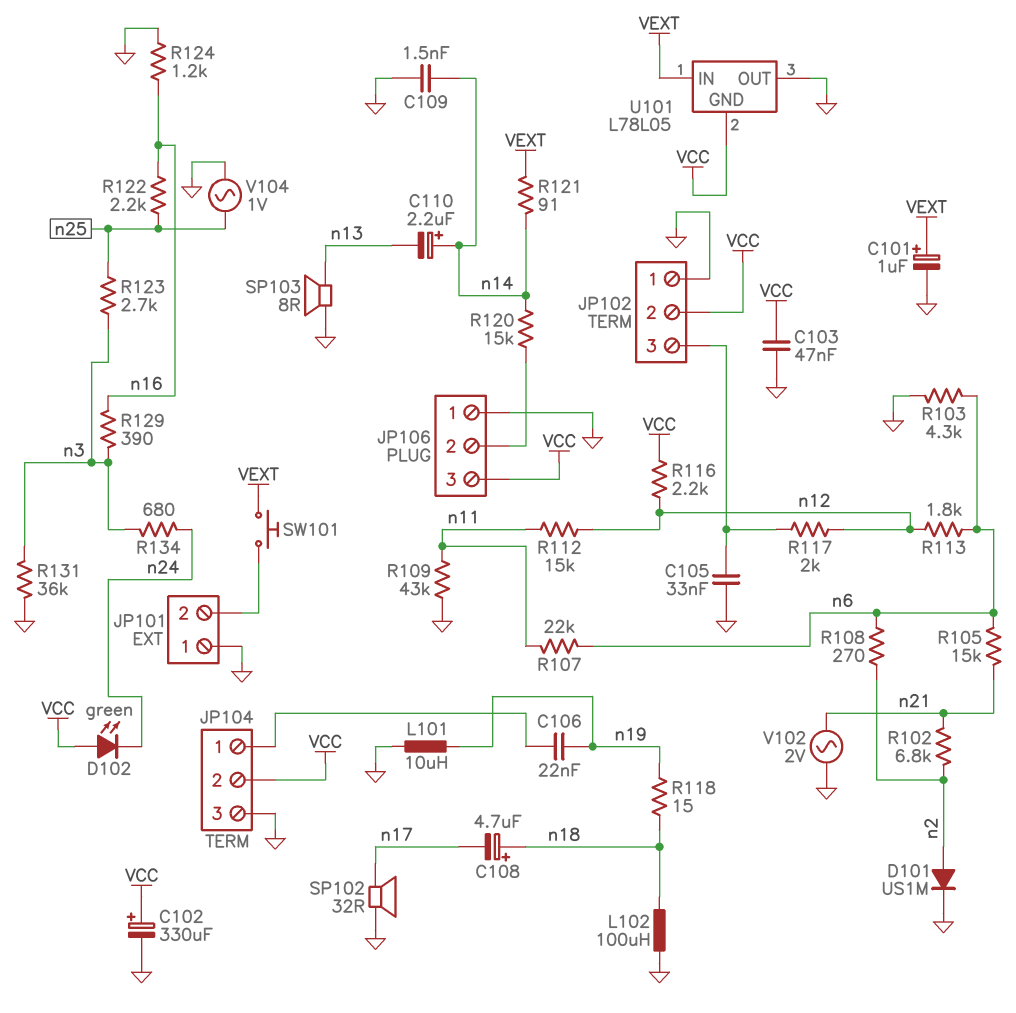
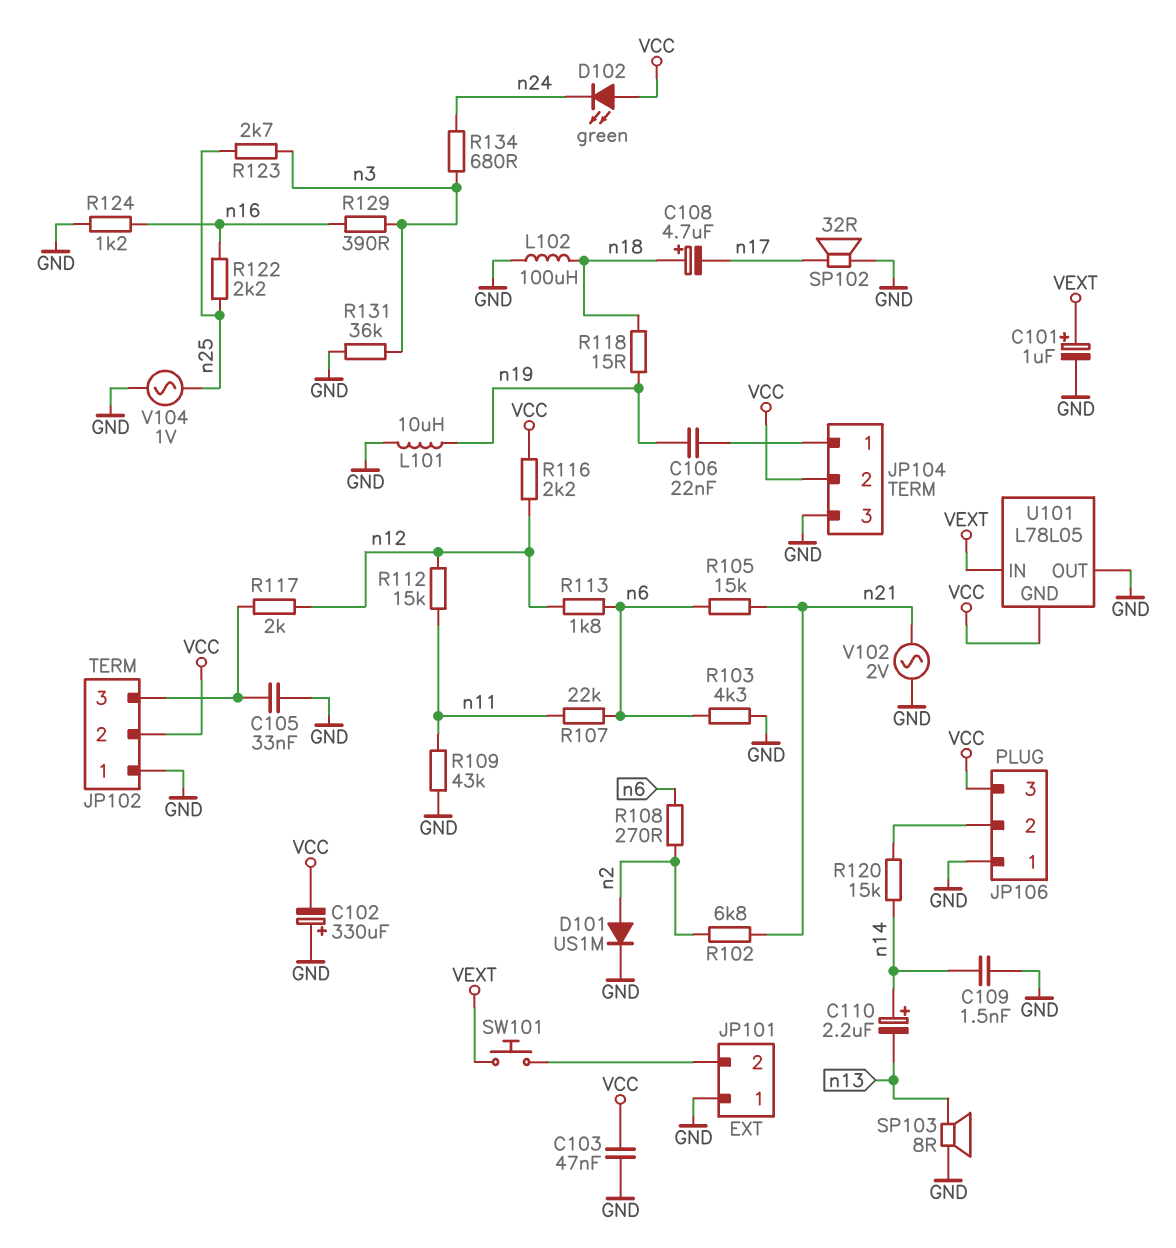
C102: 330uF (plus VCC, minus GND) -> 330uF (plus GND, minus VCC)
R121: 91 (VEXT, n14) -> none

